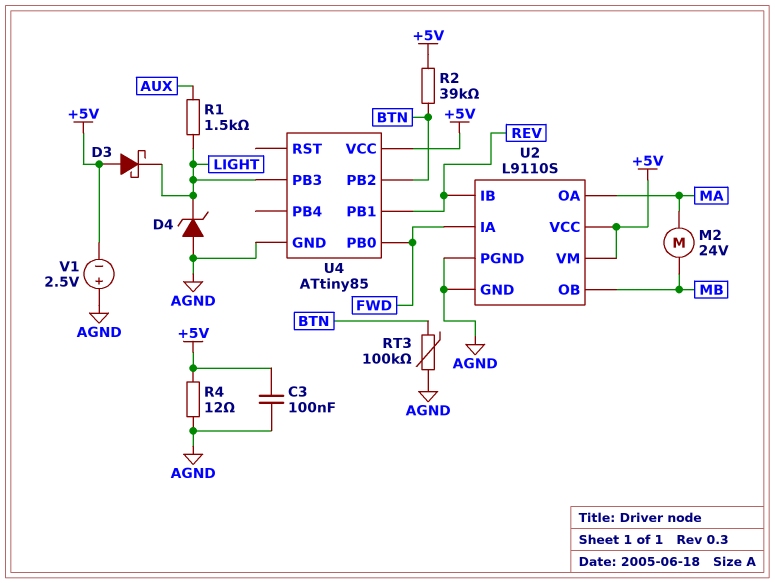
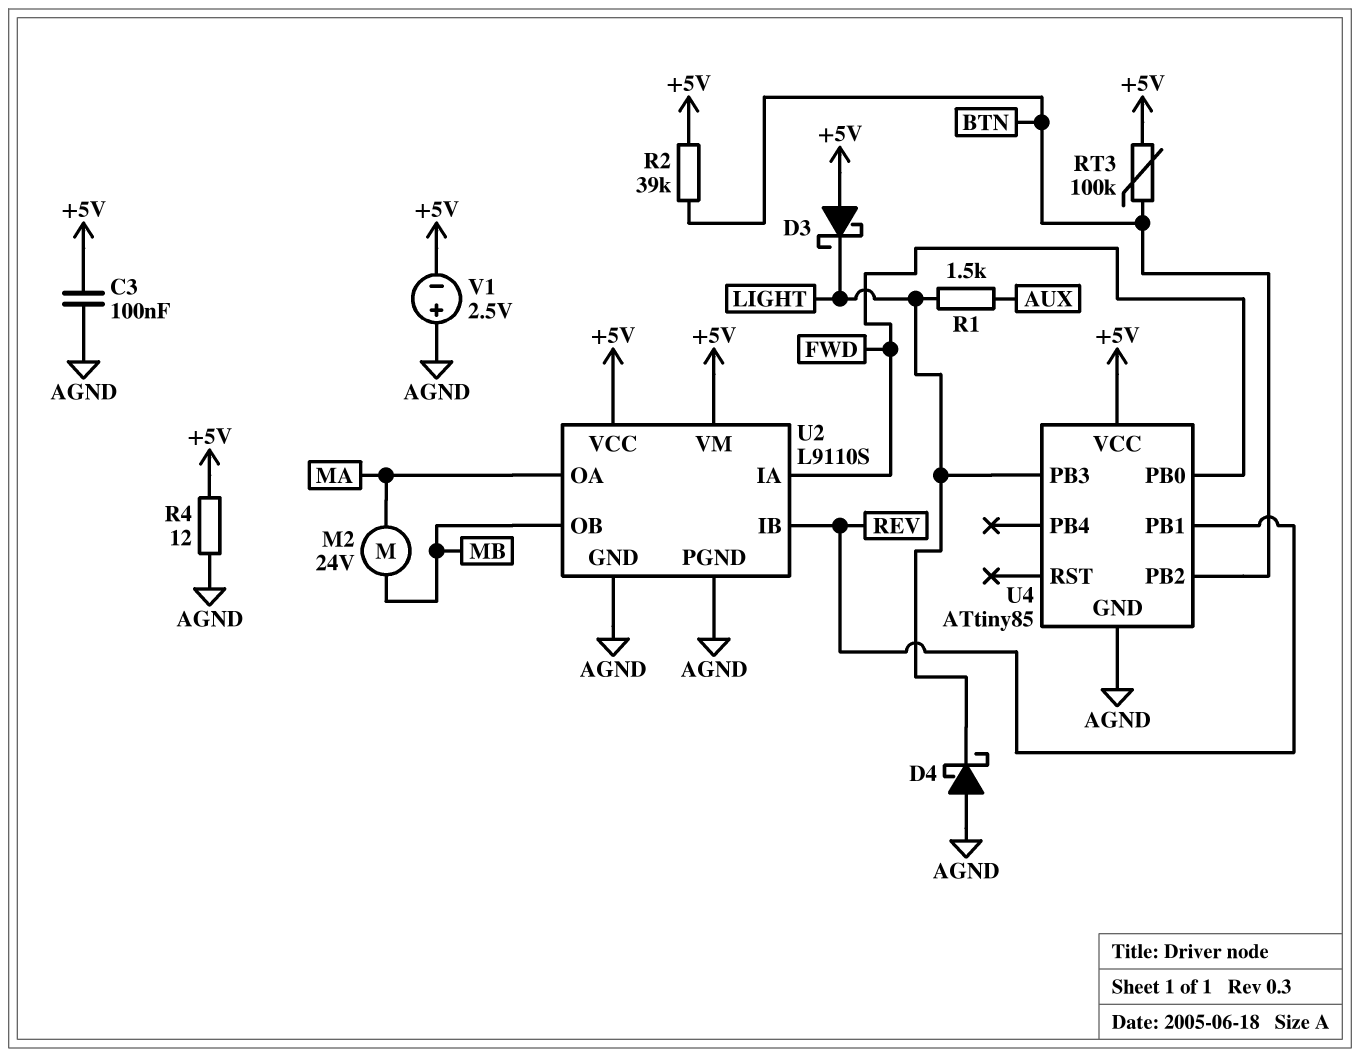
D4: zener (A AGND, K LIGHT) -> schottky (A AGND, K LIGHT)
RT3: 100k (AGND, BTN) -> 100k (+5V, BTN)

